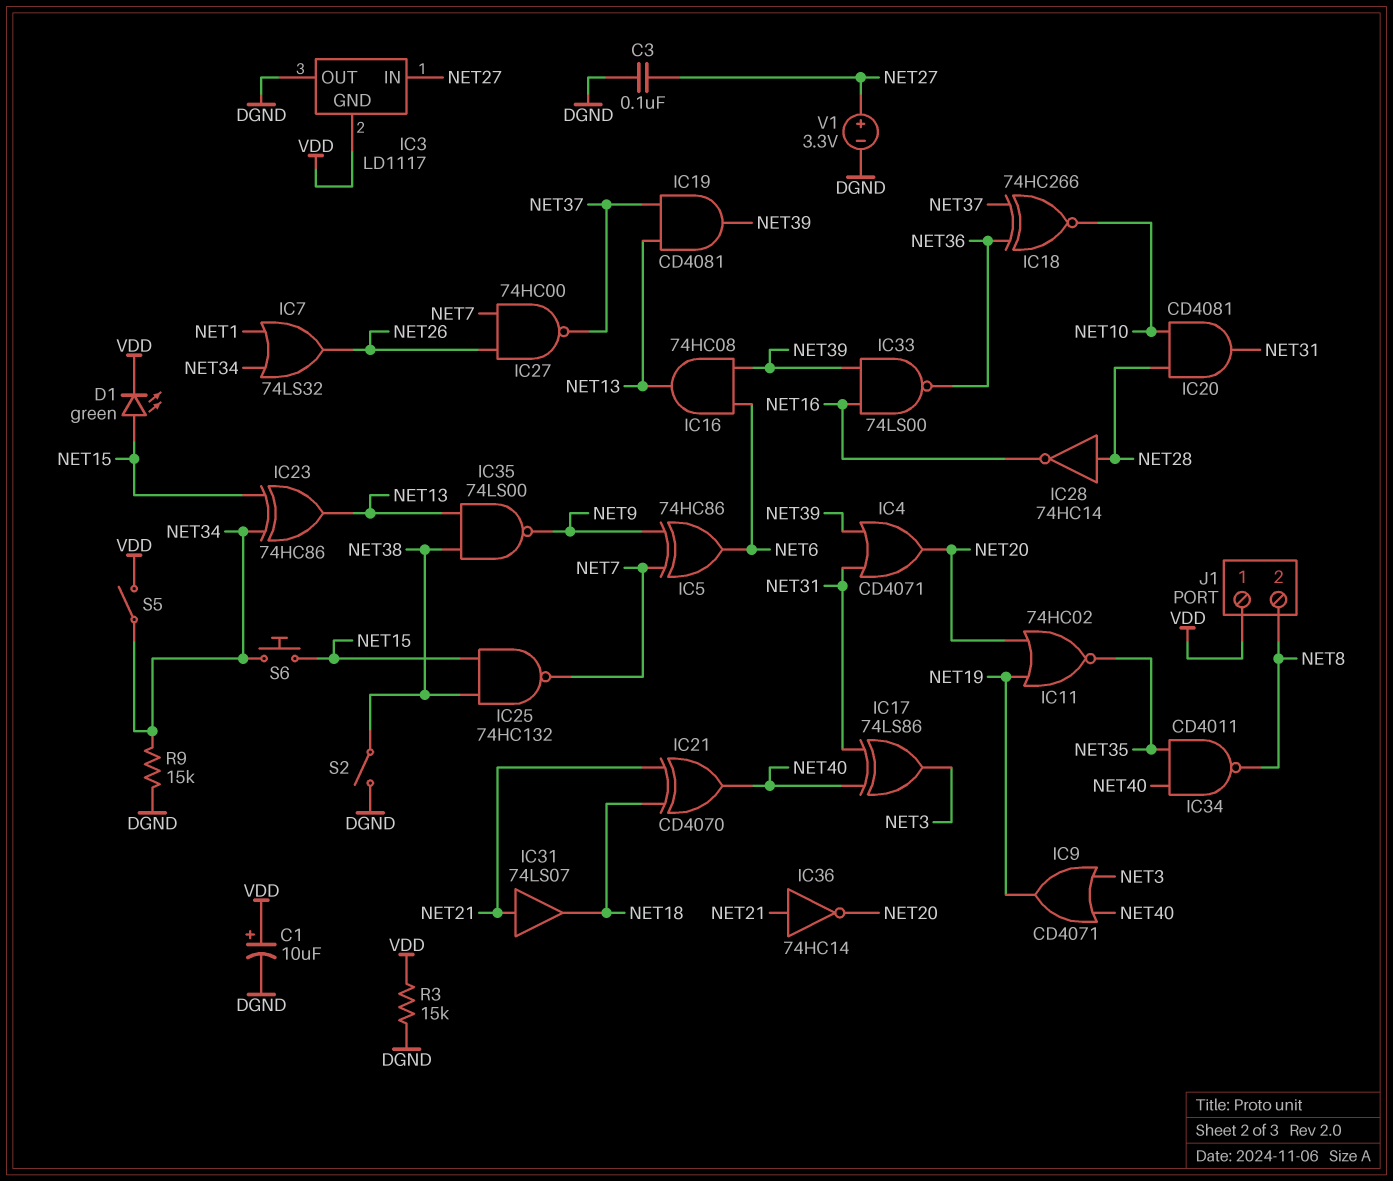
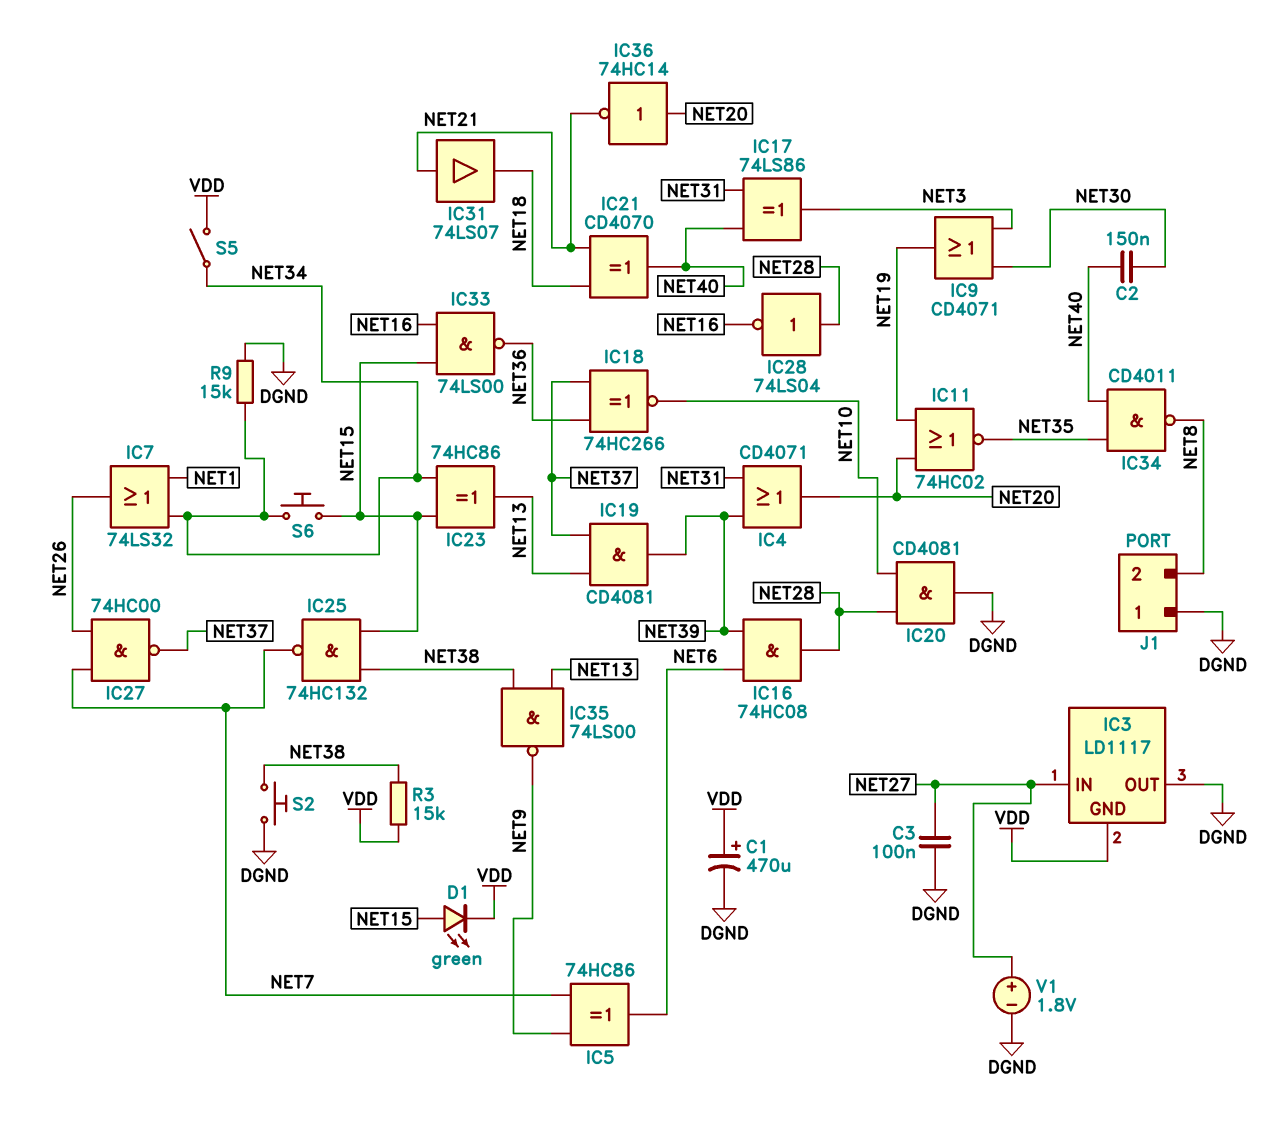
C1: 10uF (plus VDD, minus DGND) -> 470uF (plus VDD, minus DGND)
C2: none -> 150nF (NET30, NET40)
IC9: OR CD4071 (in NET3, in NET40, out NET19) -> OR CD4071 (in NET3, in NET30, out NET19)
IC16: AND 74HC08 (in NET6, in NET39, out NET13) -> AND 74HC08 (in NET6, in NET39, out NET28)
IC20: AND CD4081 (in NET10, in NET28, out NET31) -> AND CD4081 (in NET10, in NET28, out DGND)
IC28: NOT 74HC14 (in NET28, out NET16) -> NOT 74LS04 (in NET28, out NET16)
IC33: NAND 74LS00 (in NET16, in NET39, out NET36) -> NAND 74LS00 (in NET15, in NET16, out NET36)
IC36: NOT 74HC14 (in NET21, out NET20) -> NOT 74HC14 (in NET20, out NET21)
J1 pin 1: VDD -> DGND
R3: 15k (DGND, VDD) -> 15k (NET38, VDD)
S2: switch (DGND, NET38) -> button (DGND, NET38)
V1: 3.3V (plus NET27, minus DGND) -> 1.8V (plus NET27, minus DGND)

